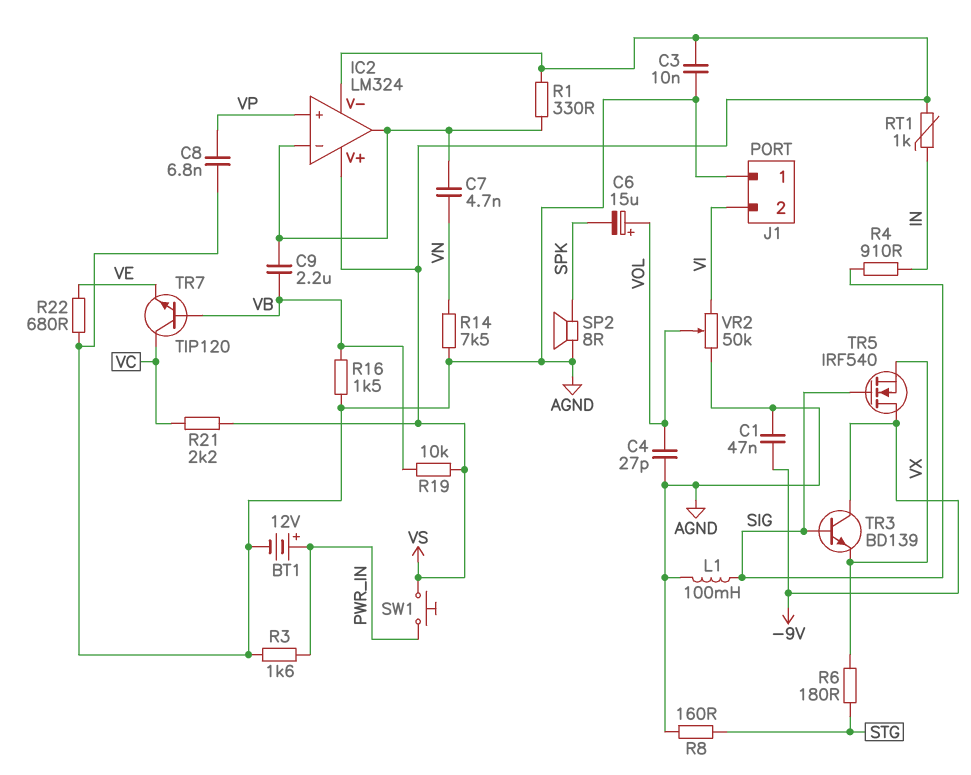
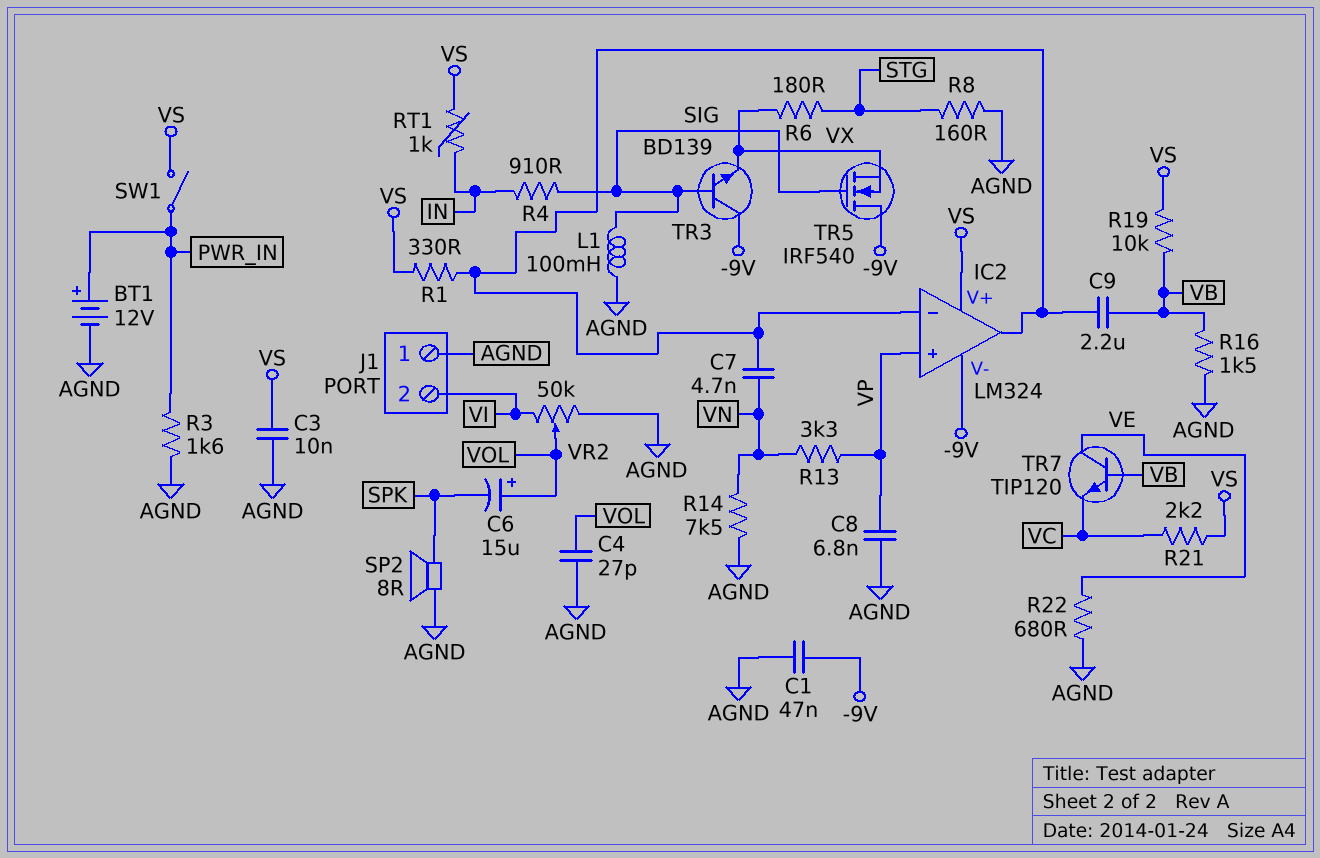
IC2 pin V-: VS -> -9V
R13: none -> 3.3k (VN, VP)
SW1: button (PWR_IN, VS) -> switch (PWR_IN, VS)
TR7: NPN TIP120 (B VB, C VC, E VE) -> NPN TIP120 (B VB, C VE, E VC)

